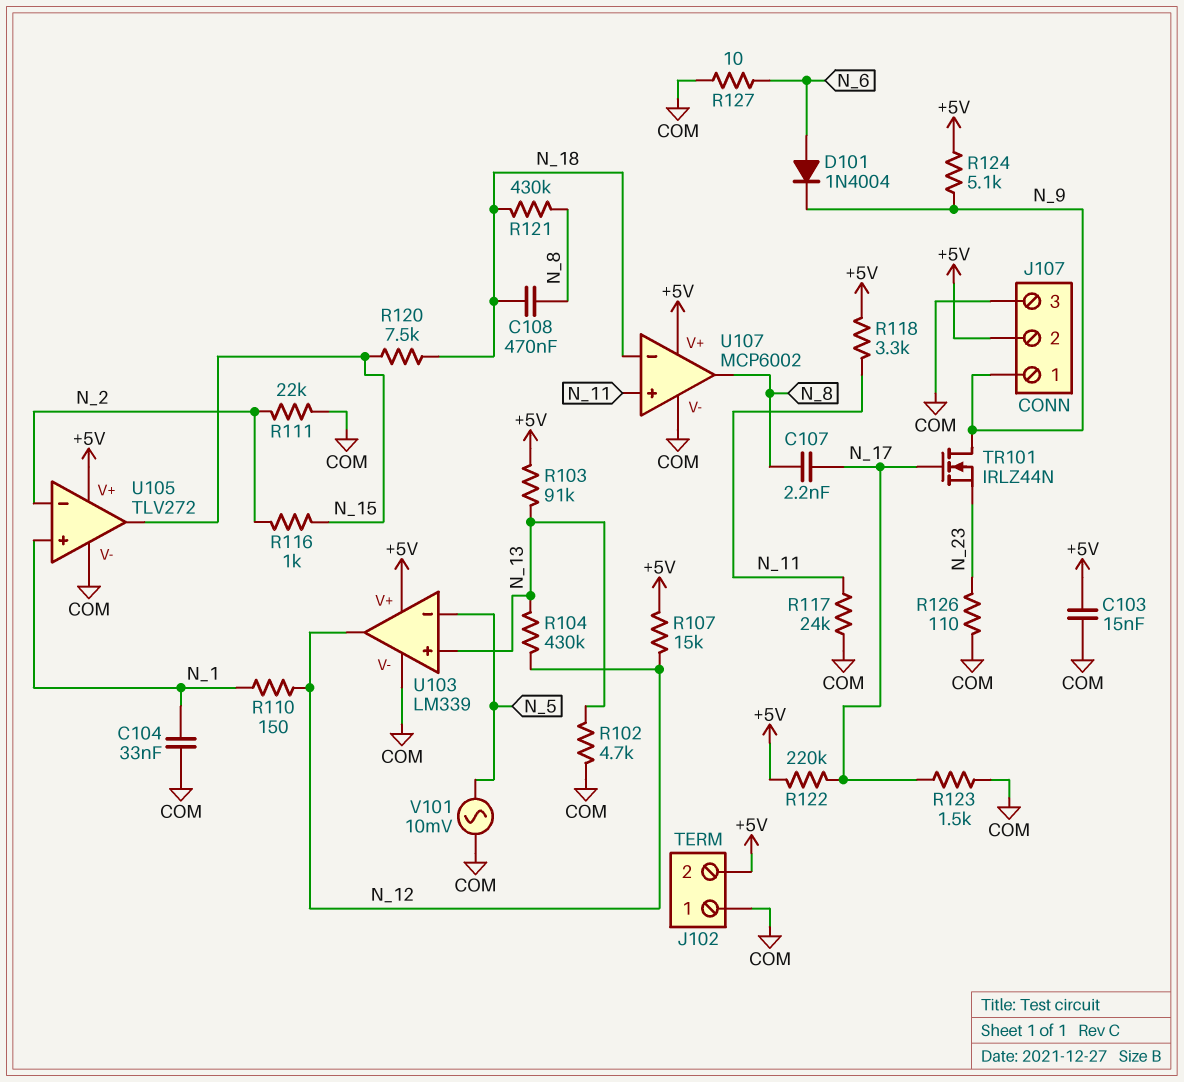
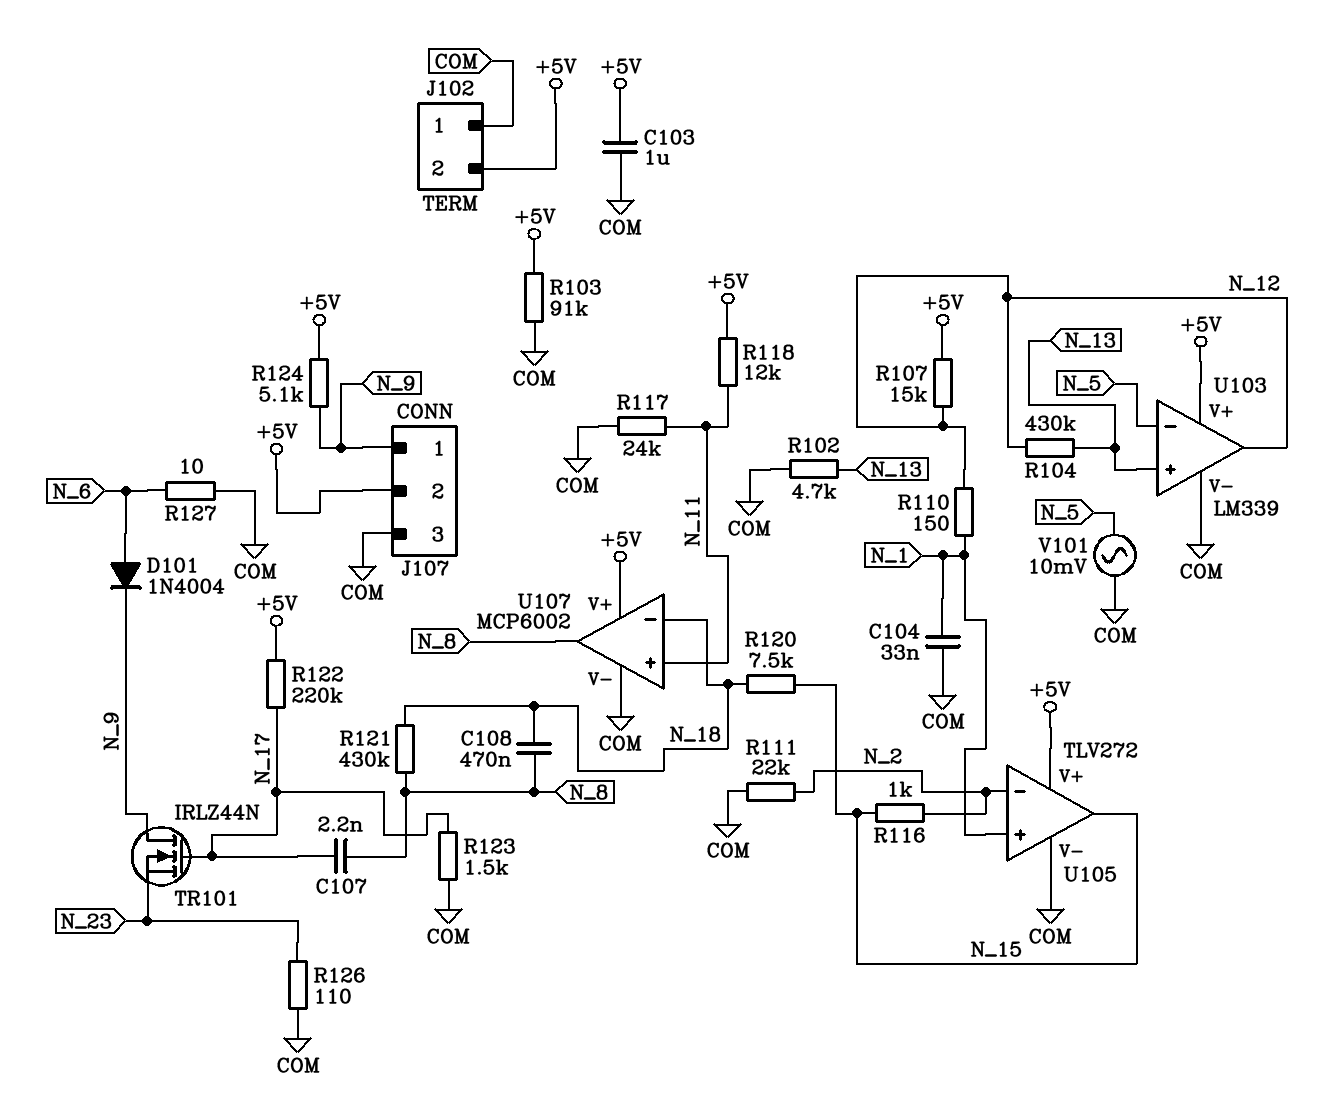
C103: 15nF (+5V, COM) -> 1uF (+5V, COM)
R103: 91k (+5V, N_13) -> 91k (+5V, COM)
R118: 3.3k (+5V, N_11) -> 12k (+5V, N_11)

